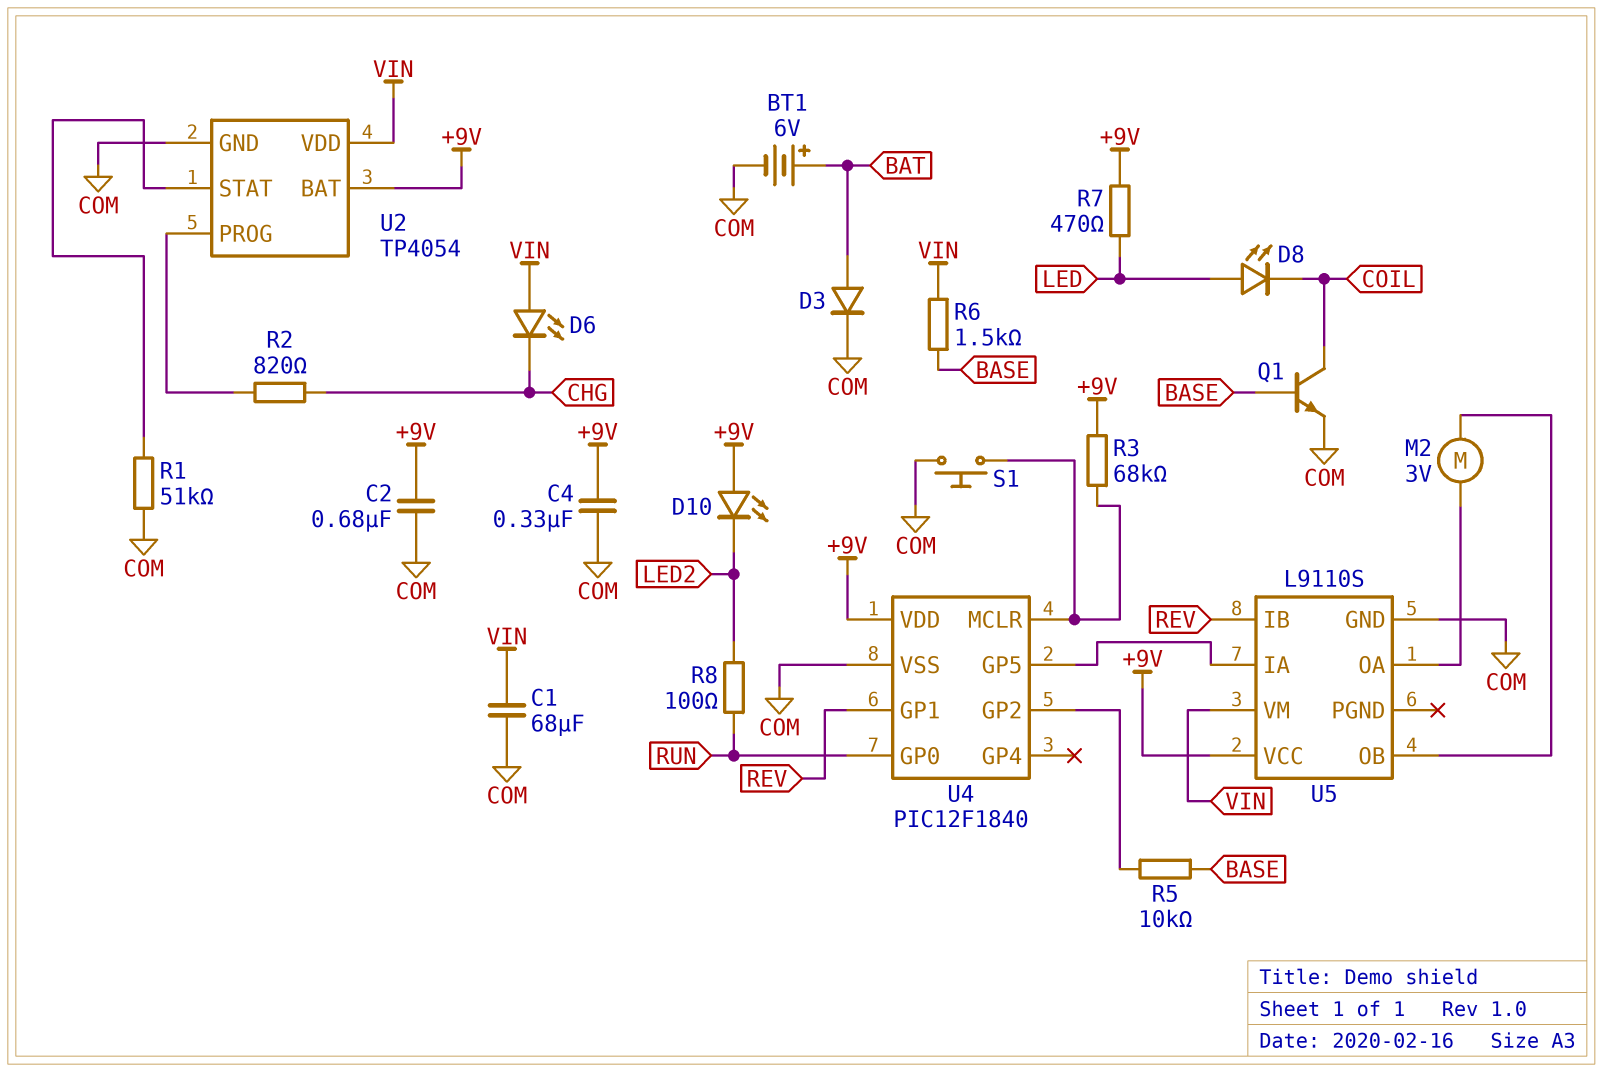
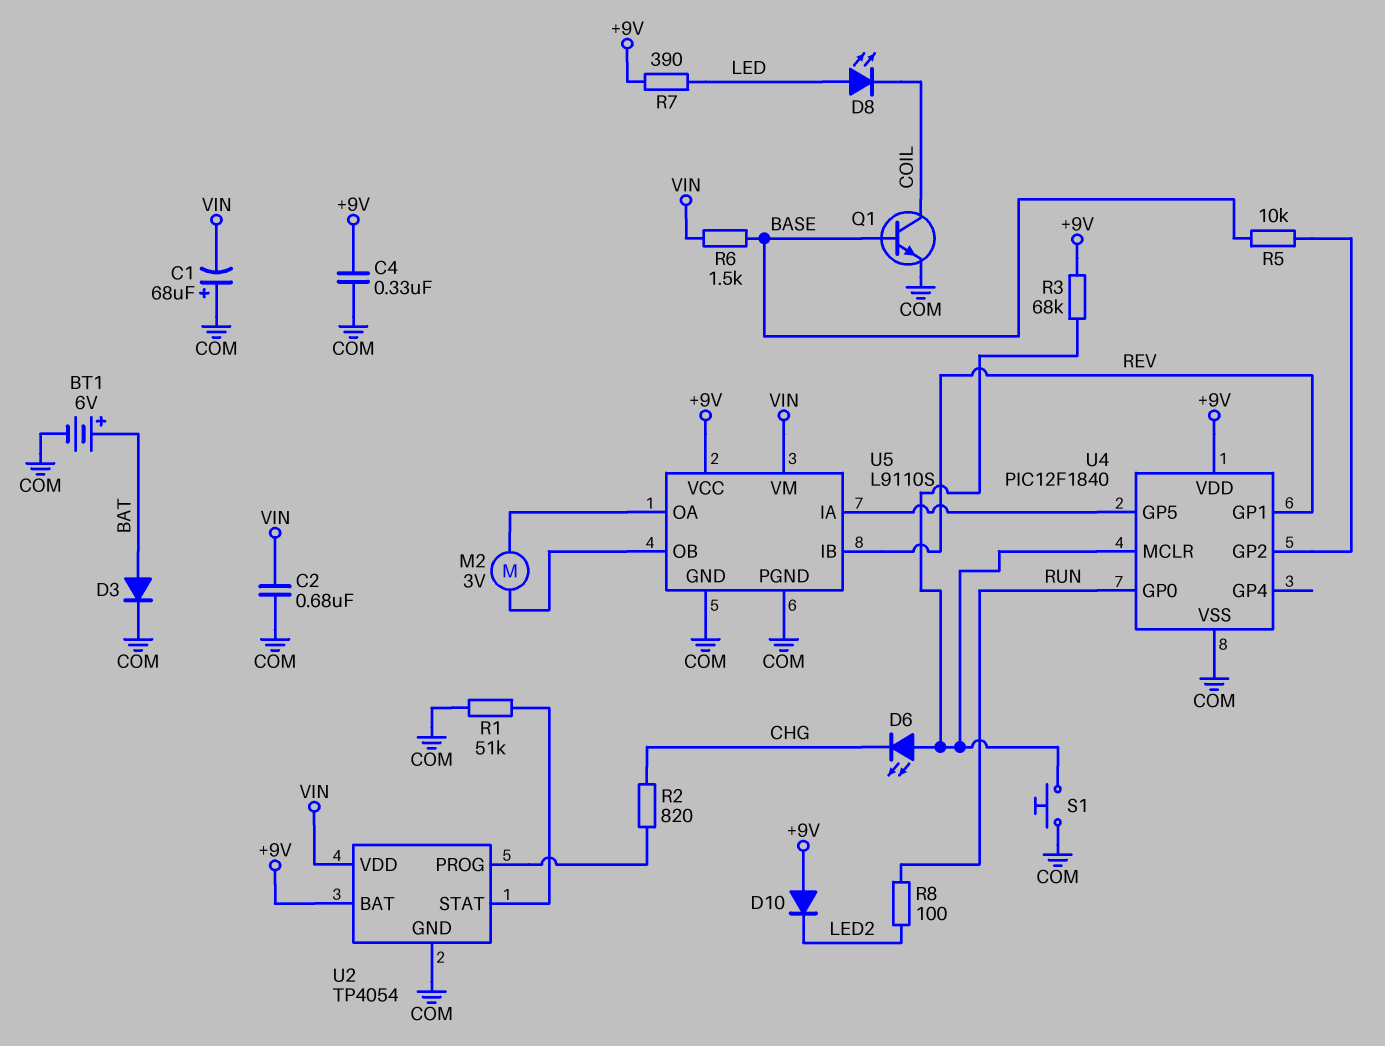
C1: 68uF (COM, VIN) -> 68uF (plus COM, minus VIN)
C2: 680nF (+9V, COM) -> 680nF (COM, VIN)
D6: LED (A VIN, K CHG) -> LED (A U4/MCLR, K CHG)
D10: LED (A +9V, K LED2) -> diode (A +9V, K LED2)
R7: 470 (+9V, LED) -> 390 (+9V, LED)
U5 pin PGND: none -> COM

